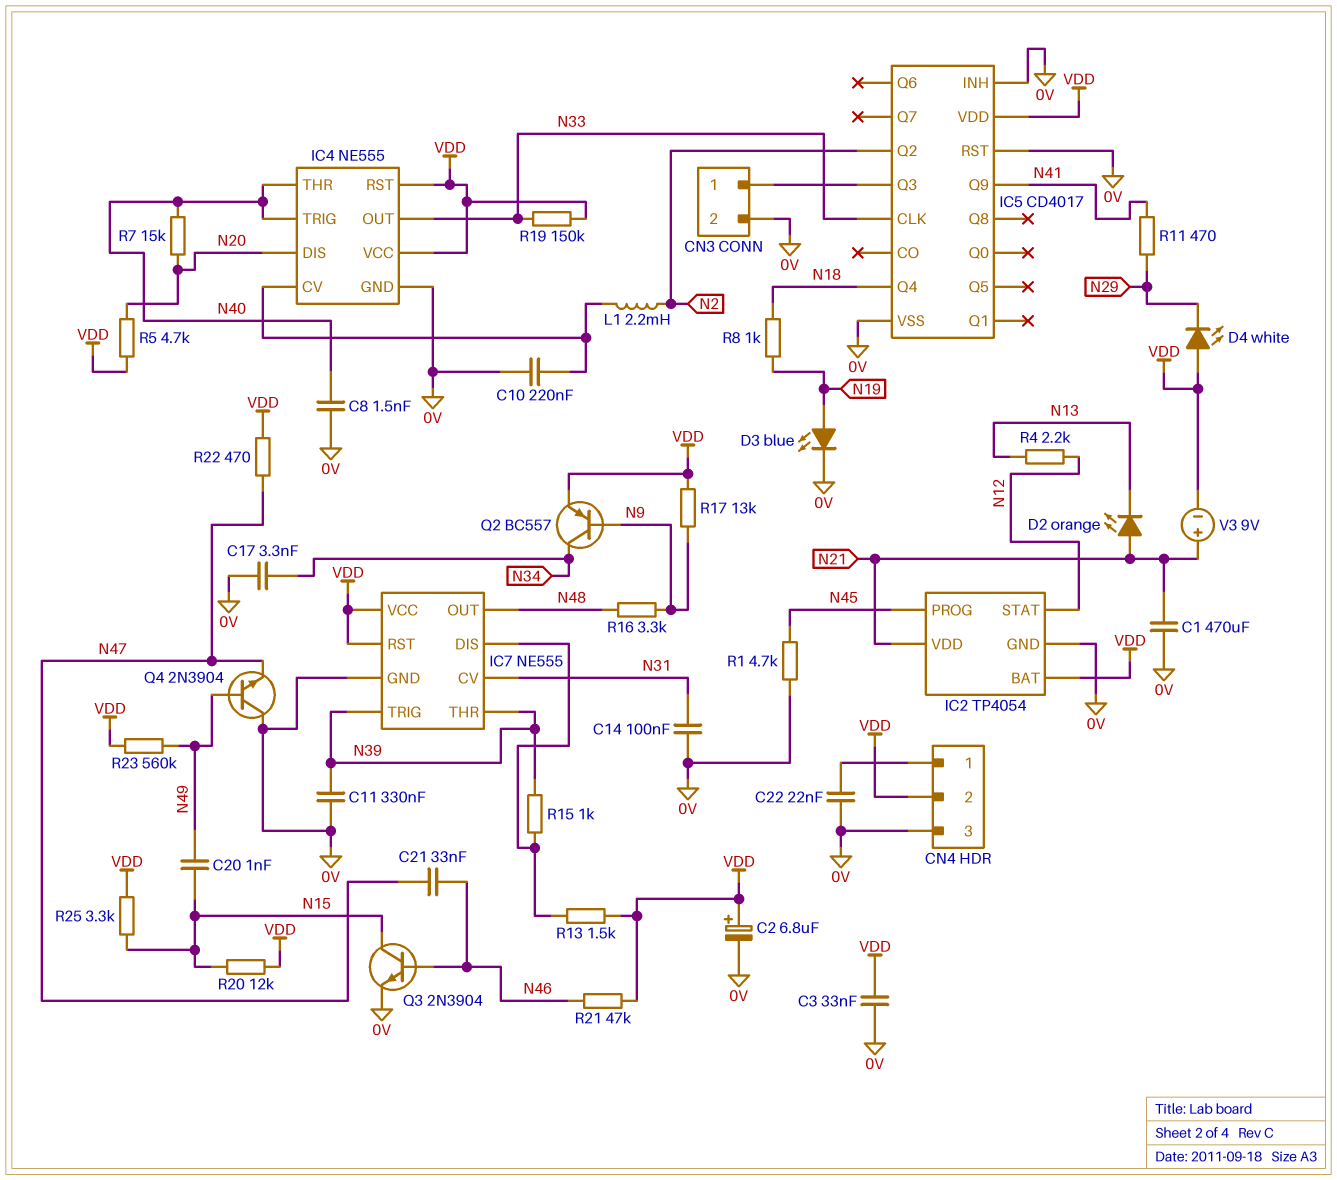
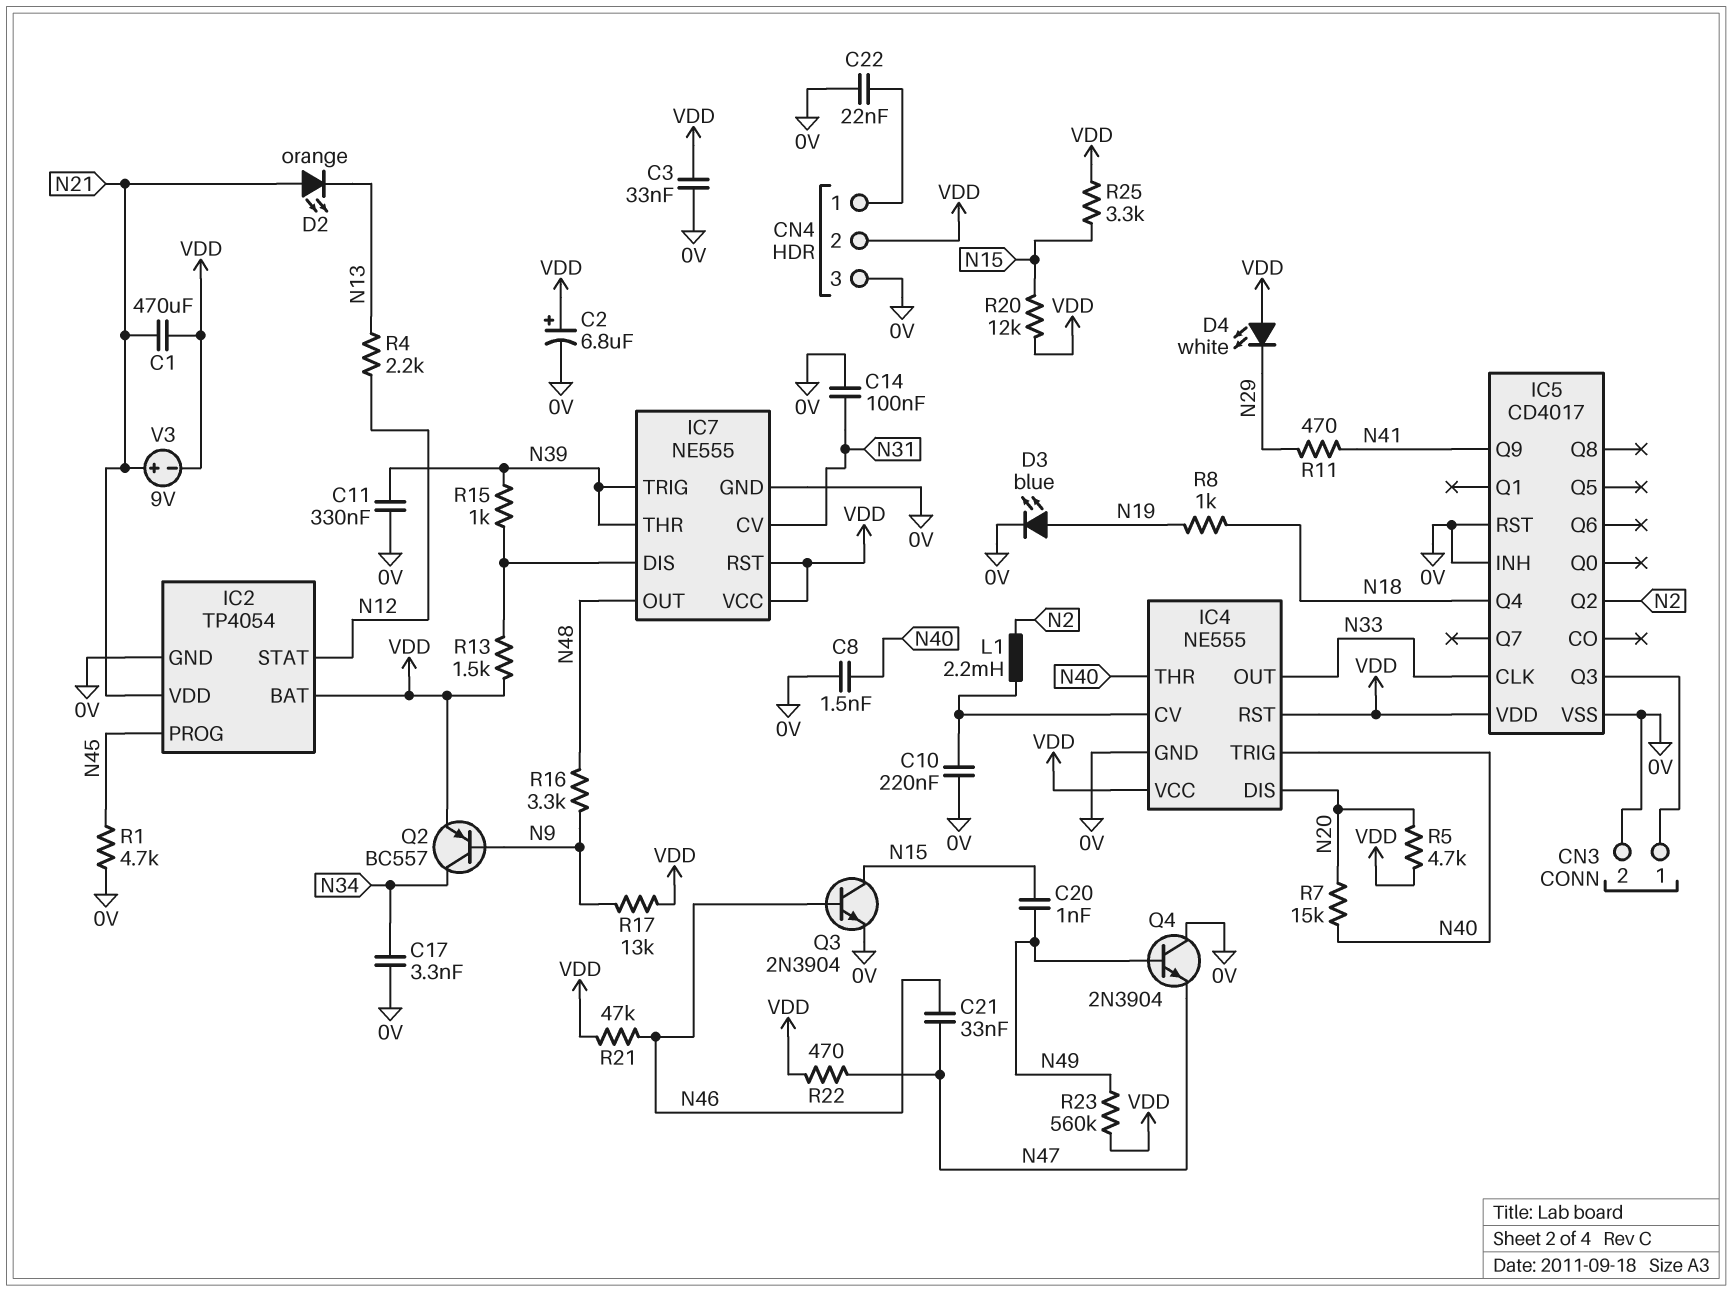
C1: 470uF (0V, N21) -> 470uF (N21, VDD)
R19: 150k (N33, VDD) -> none

